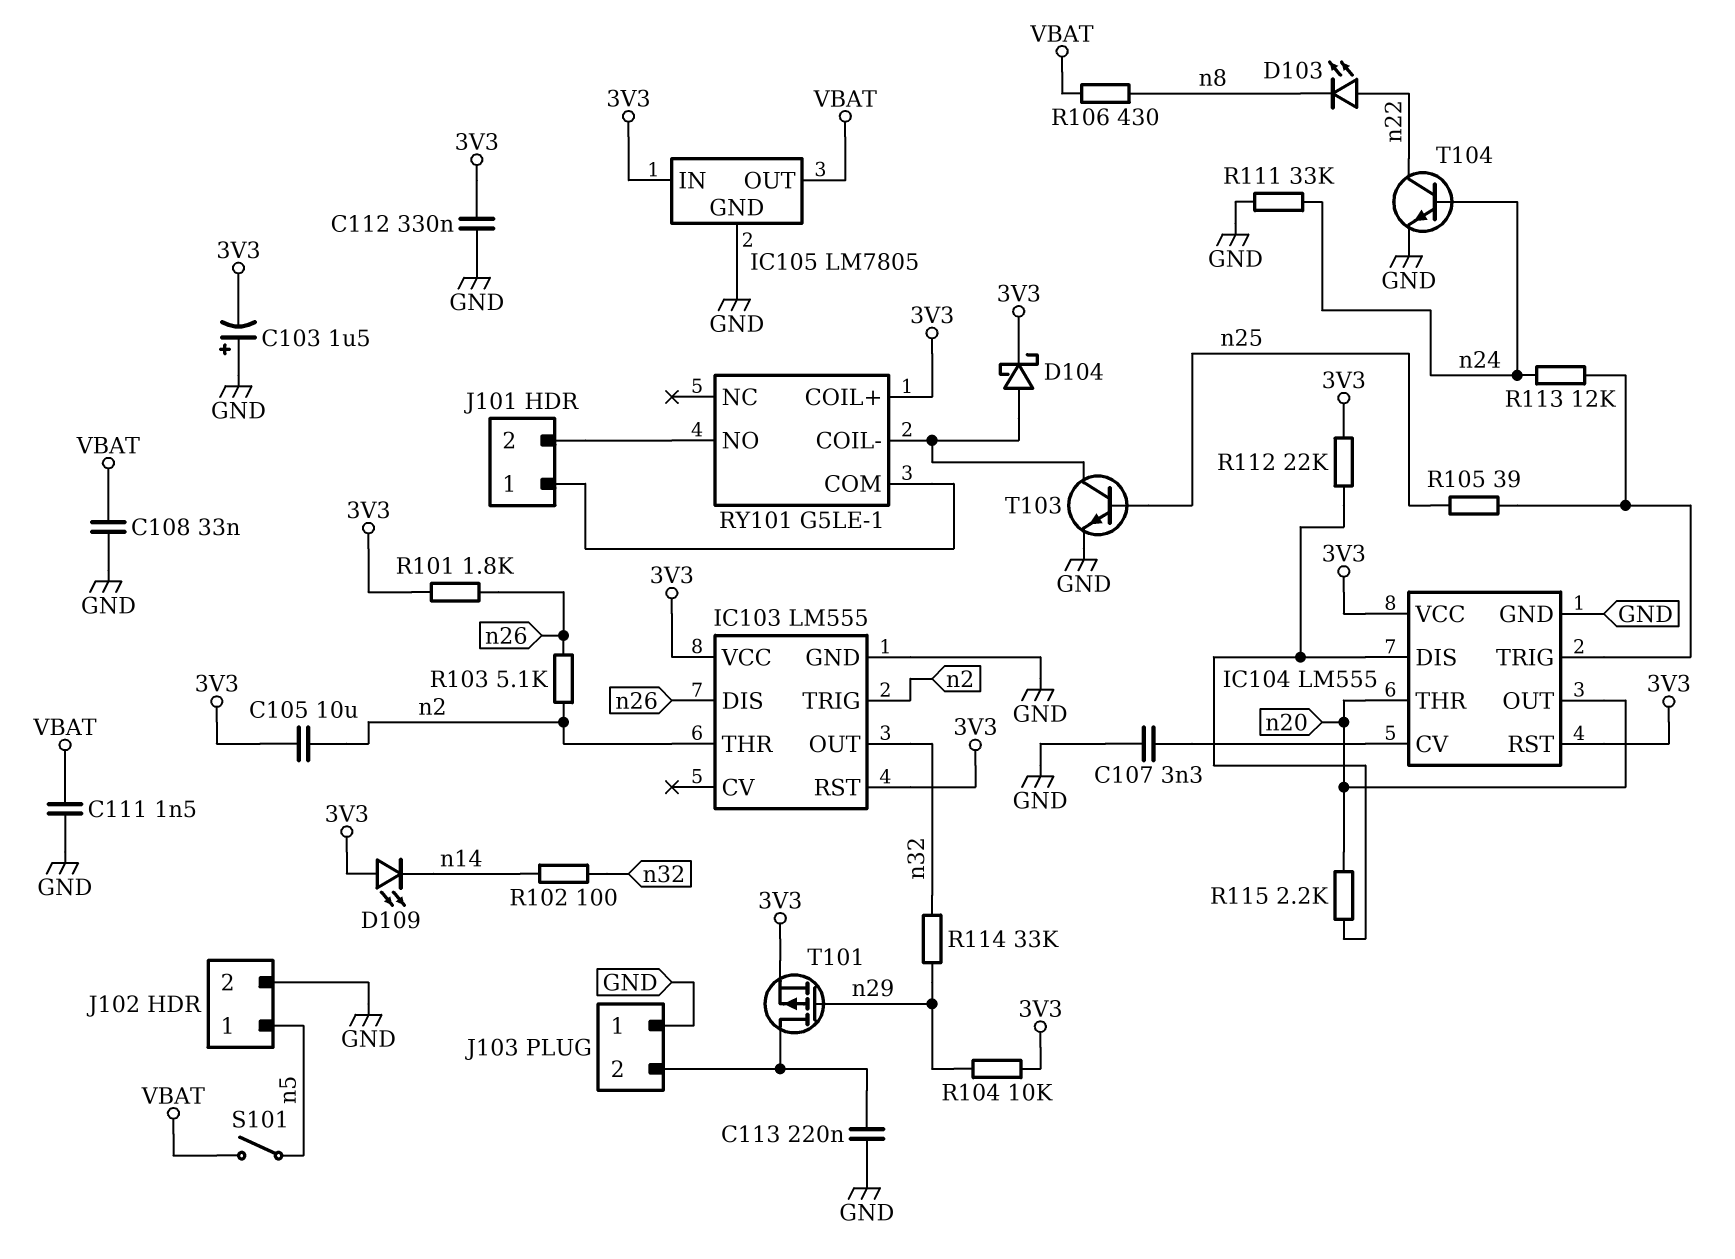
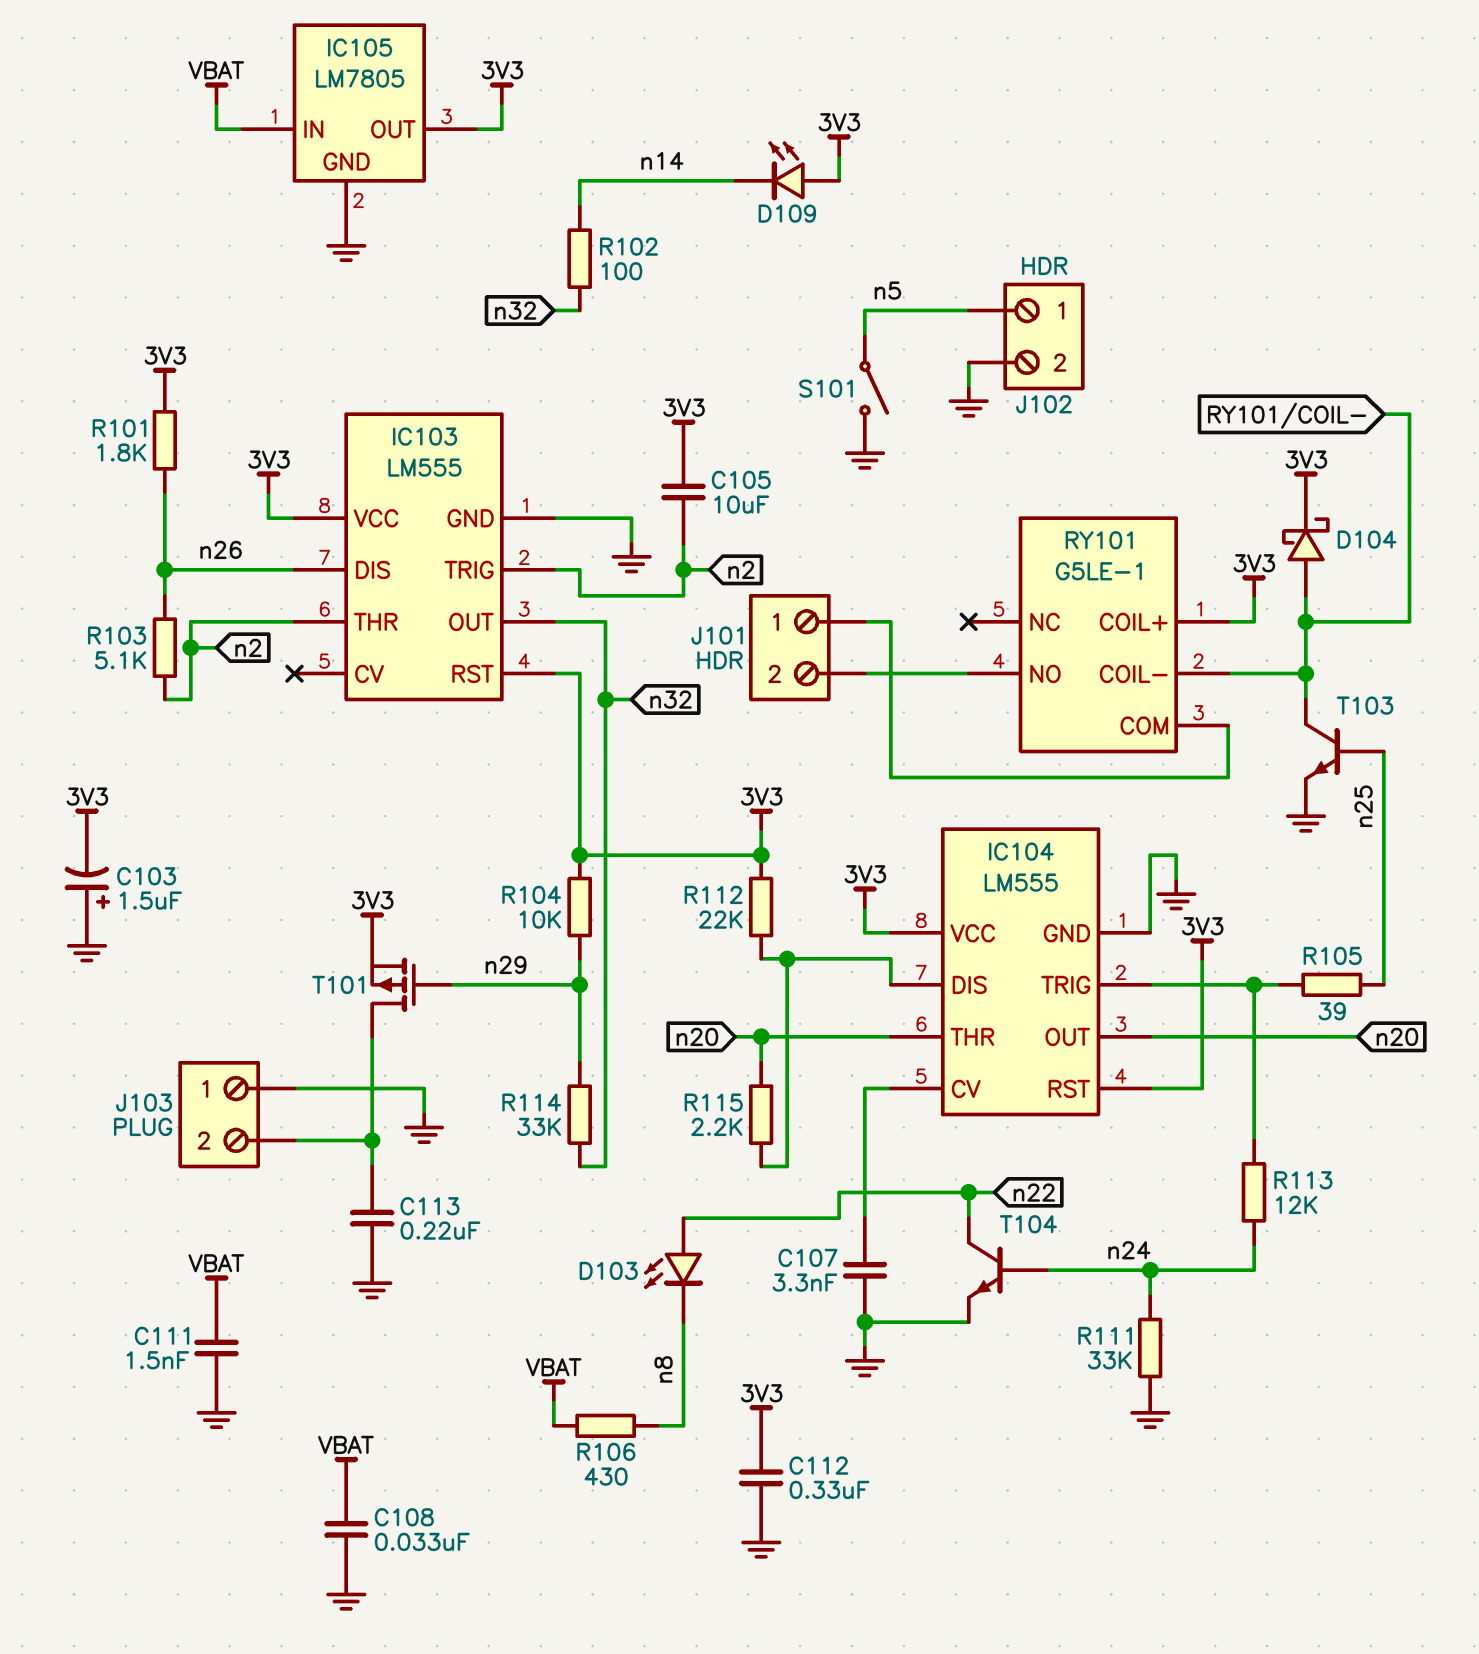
IC105 pin IN: 3V3 -> VBAT
IC105 pin OUT: VBAT -> 3V3
S101: switch (VBAT, n5) -> switch (GND, n5)

